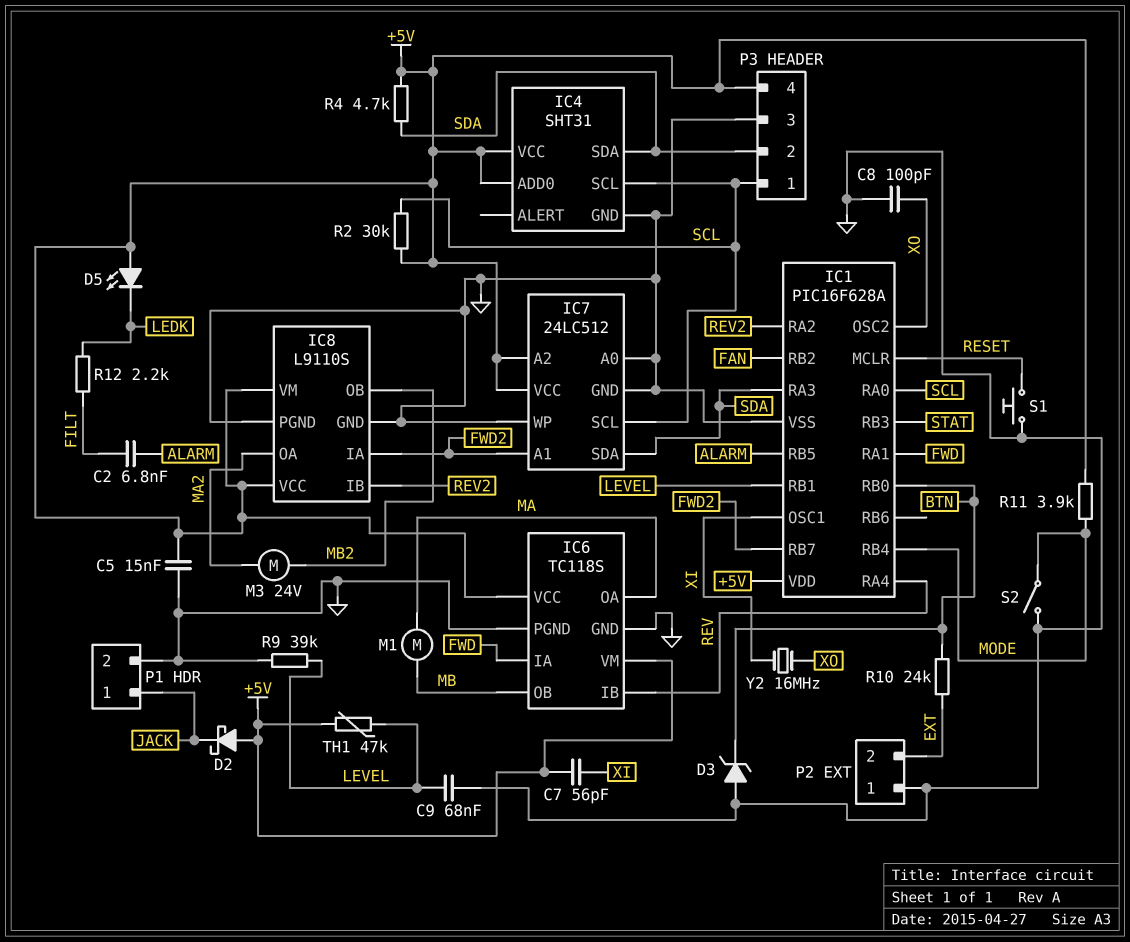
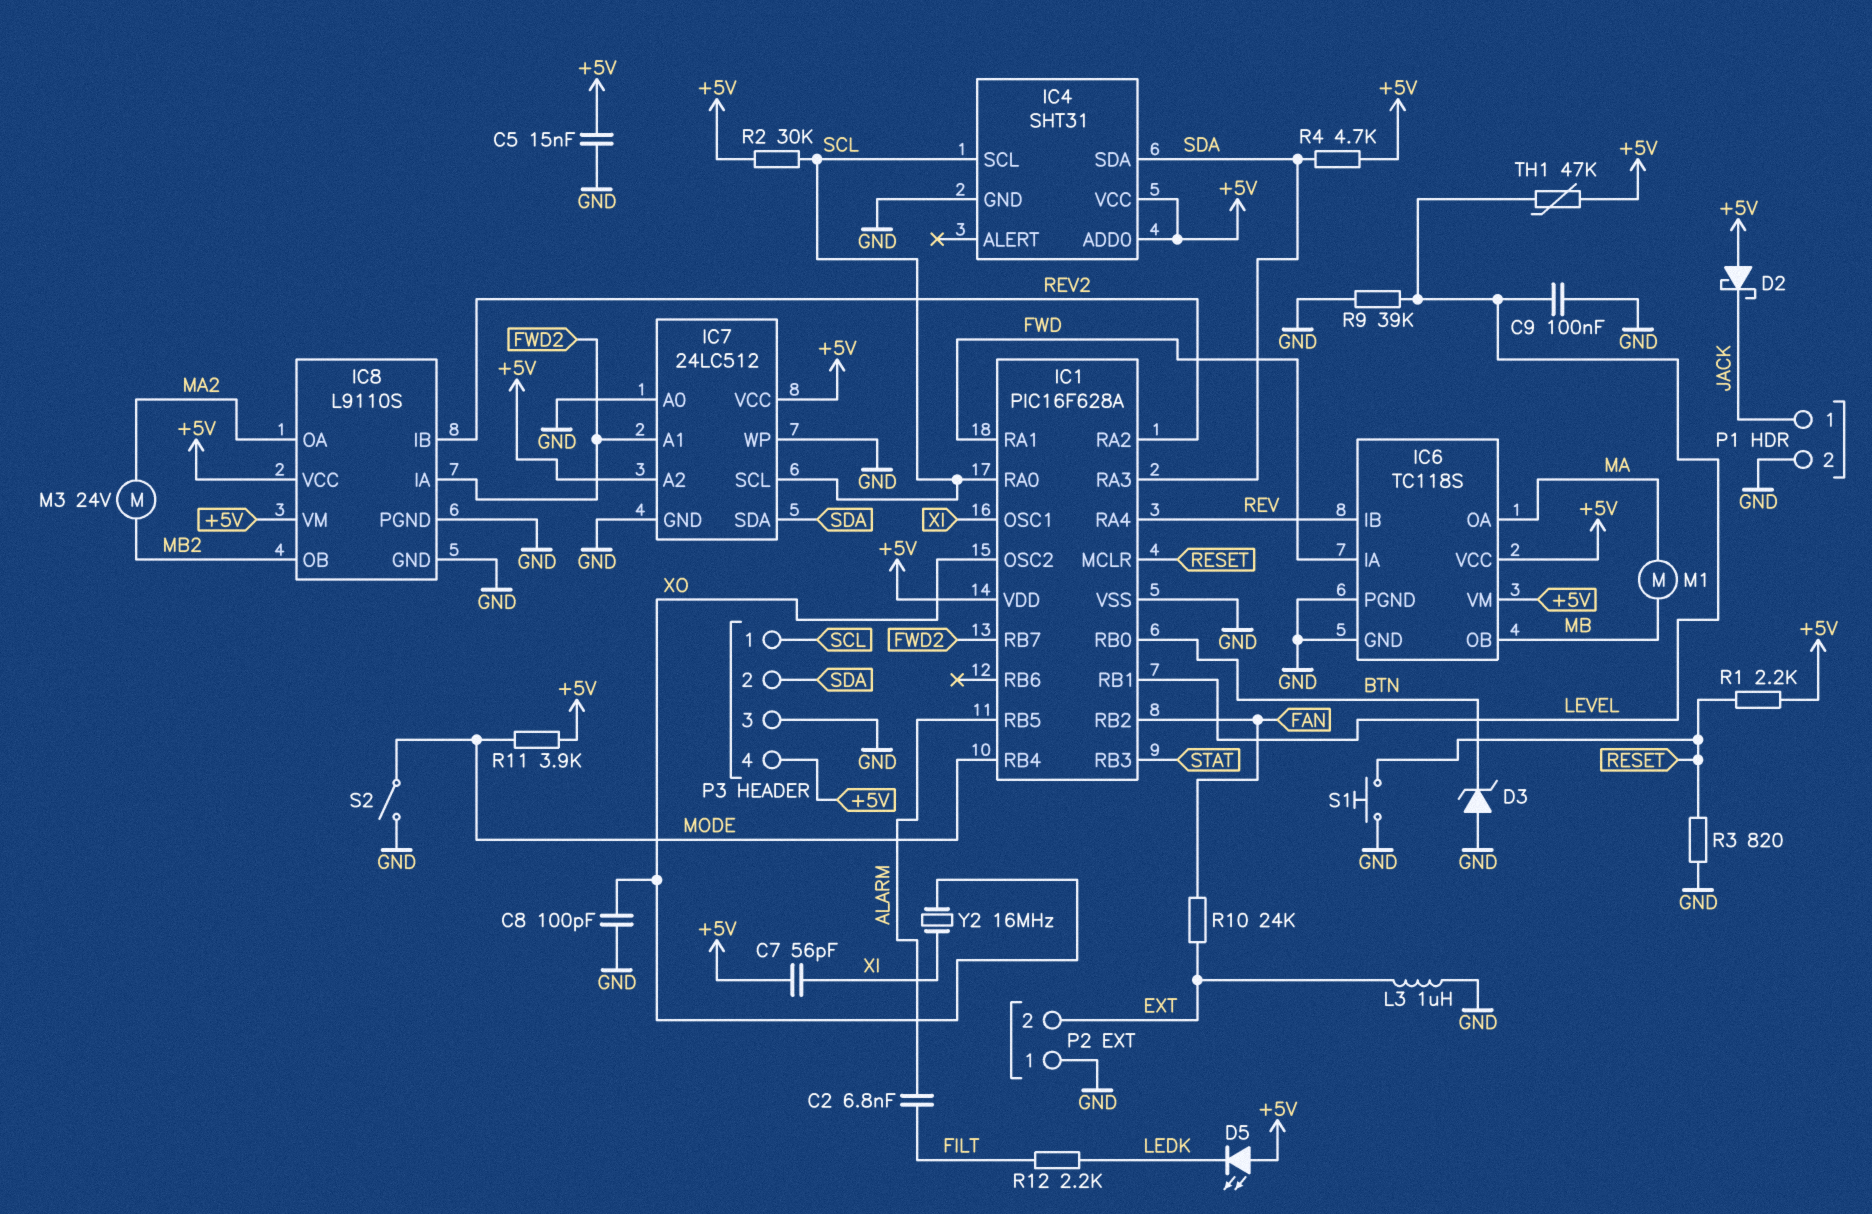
C9: 68nF (GND, LEVEL) -> 100nF (GND, LEVEL)
L3: none -> 1uH (EXT, GND)
R1: none -> 2.2k (+5V, RESET)
R3: none -> 820 (GND, RESET)
R10: 24k (BTN, EXT) -> 24k (EXT, FAN)

